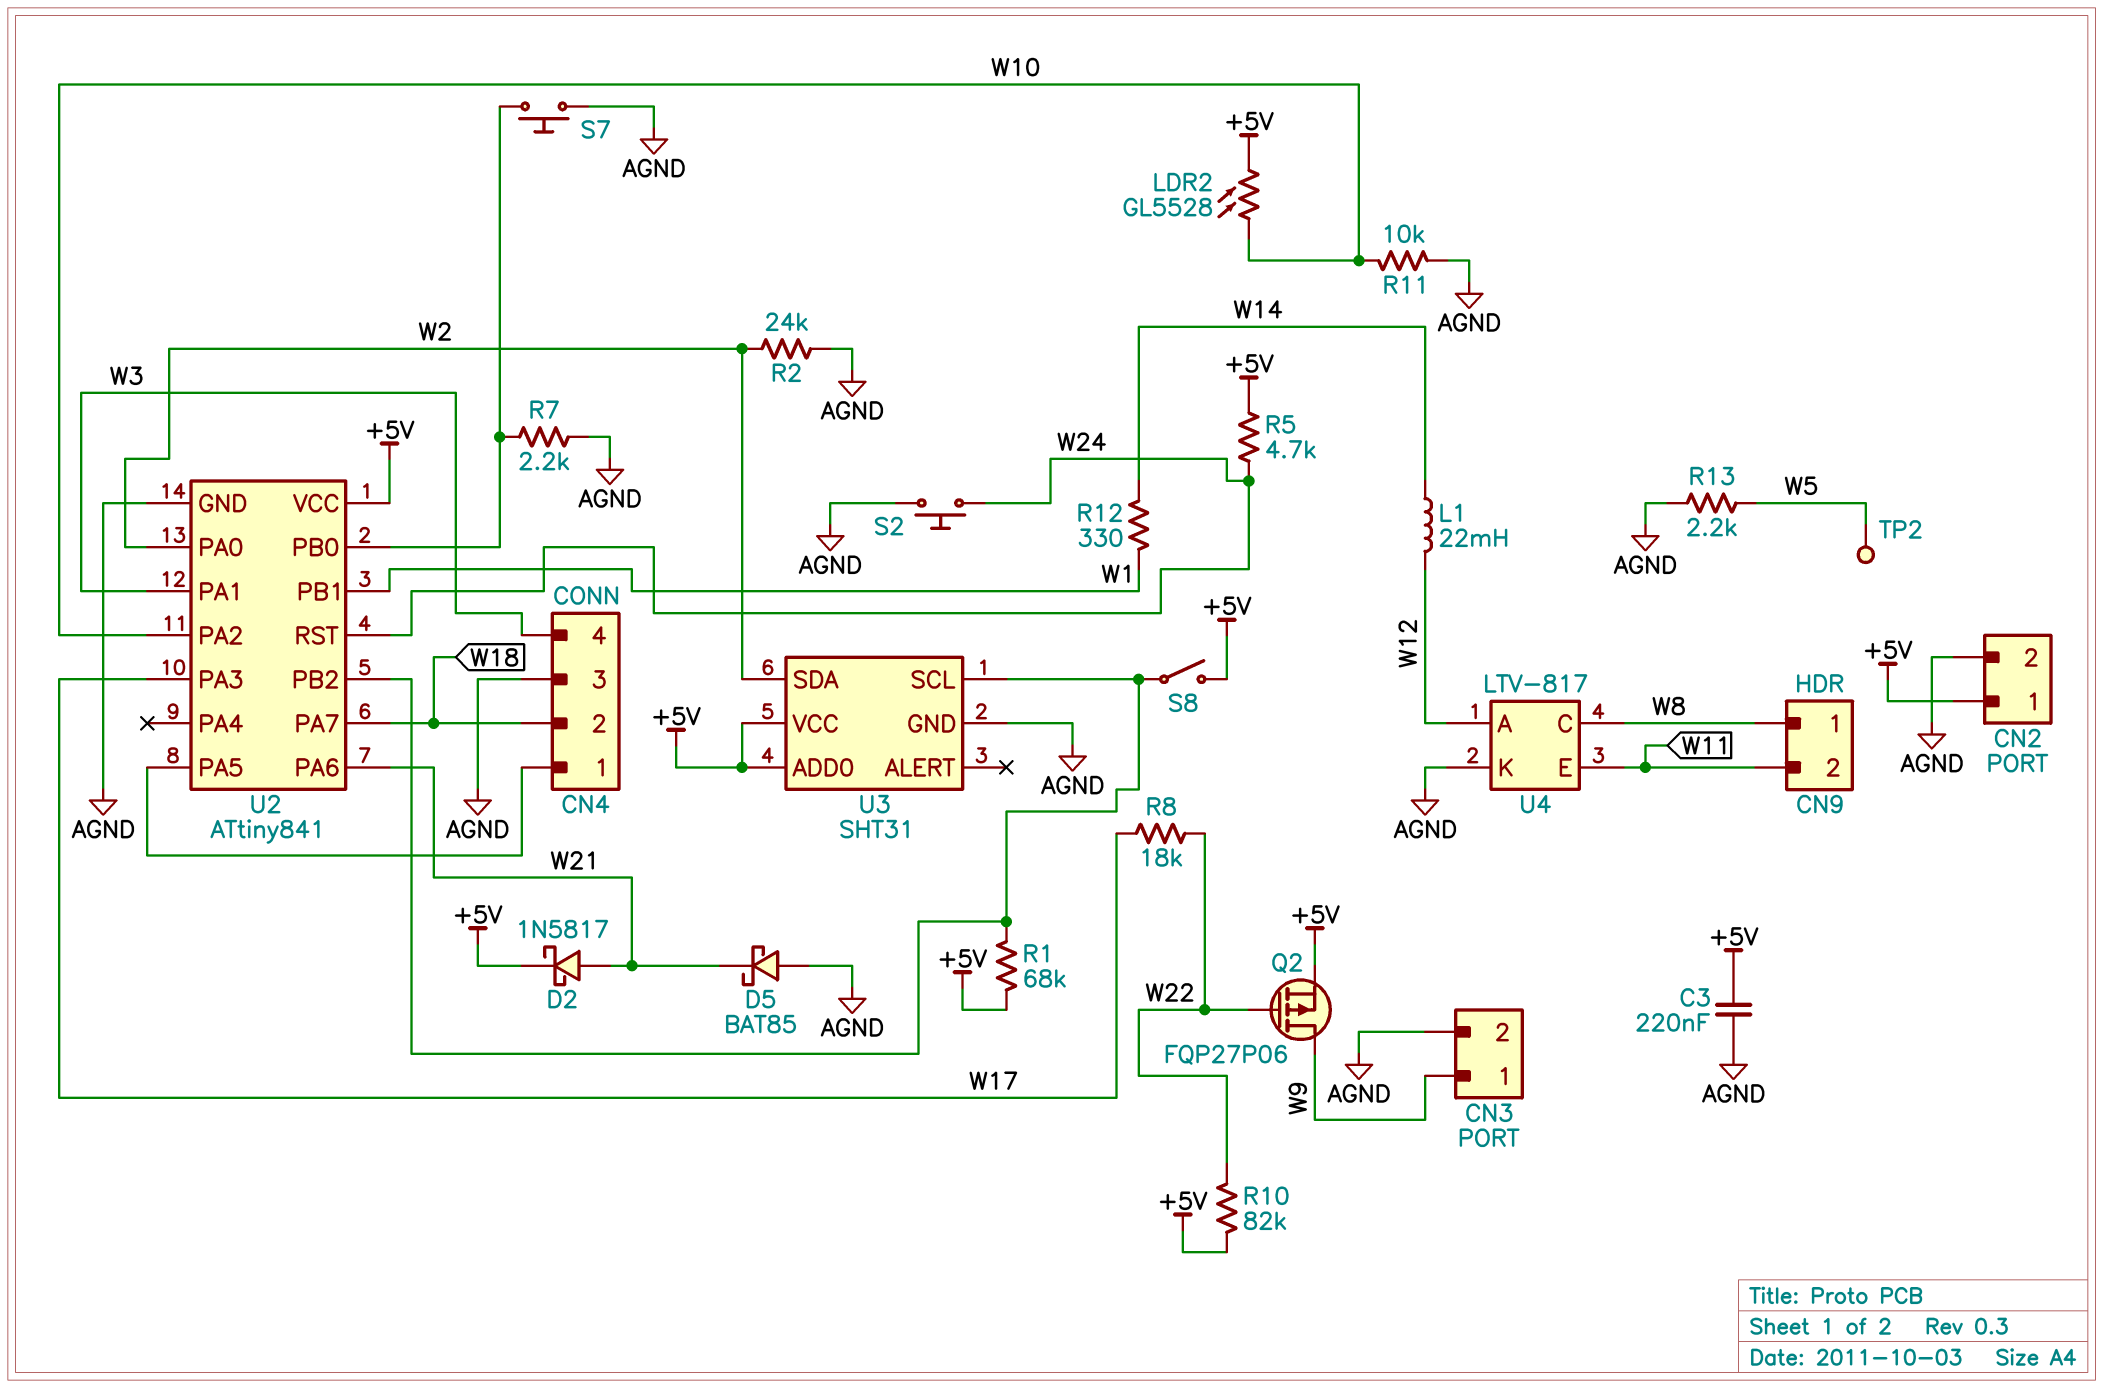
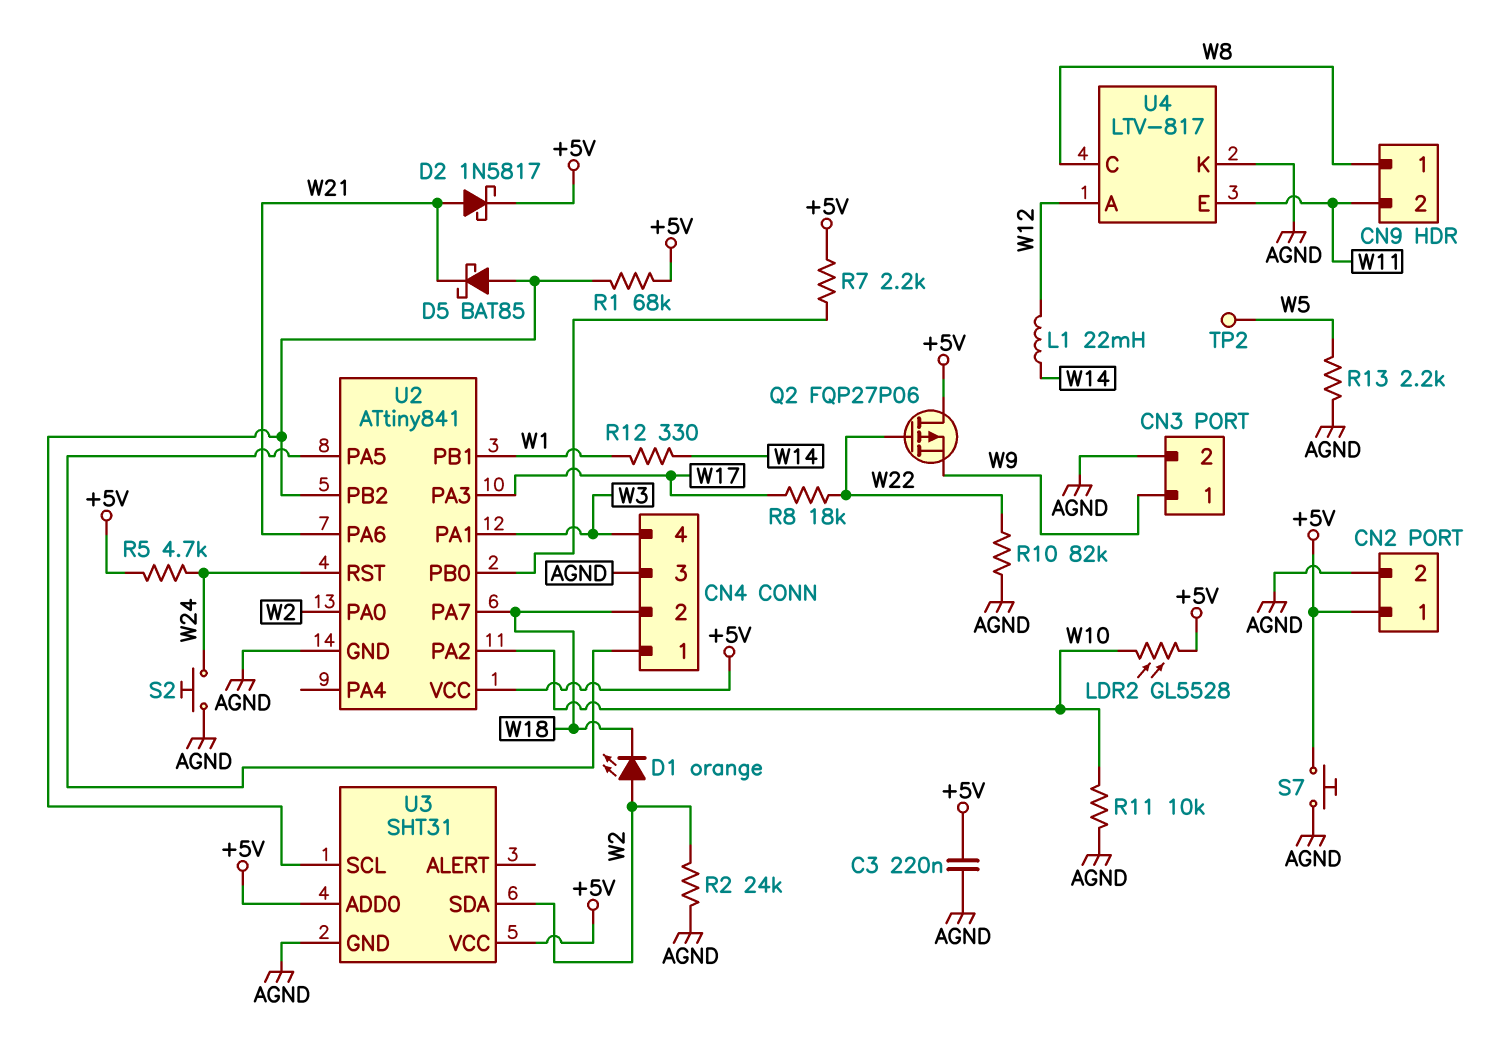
D1: none -> LED orange (A W2, K W18)
D5: schottky BAT85 (A AGND, K W21) -> schottky BAT85 (A U2/PB2, K W21)
Q2: PMOS FQP27P06 (G W22, D W9, S +5V) -> PMOS FQP27P06 (G W22, D +5V, S W9)
R7: 2.2k (AGND, U2/PB0) -> 2.2k (+5V, U2/PB0)
R10: 82k (+5V, W22) -> 82k (AGND, W22)
S7: button (AGND, U2/PB0) -> button (+5V, AGND)
S8: switch (+5V, U2/PB2) -> none

